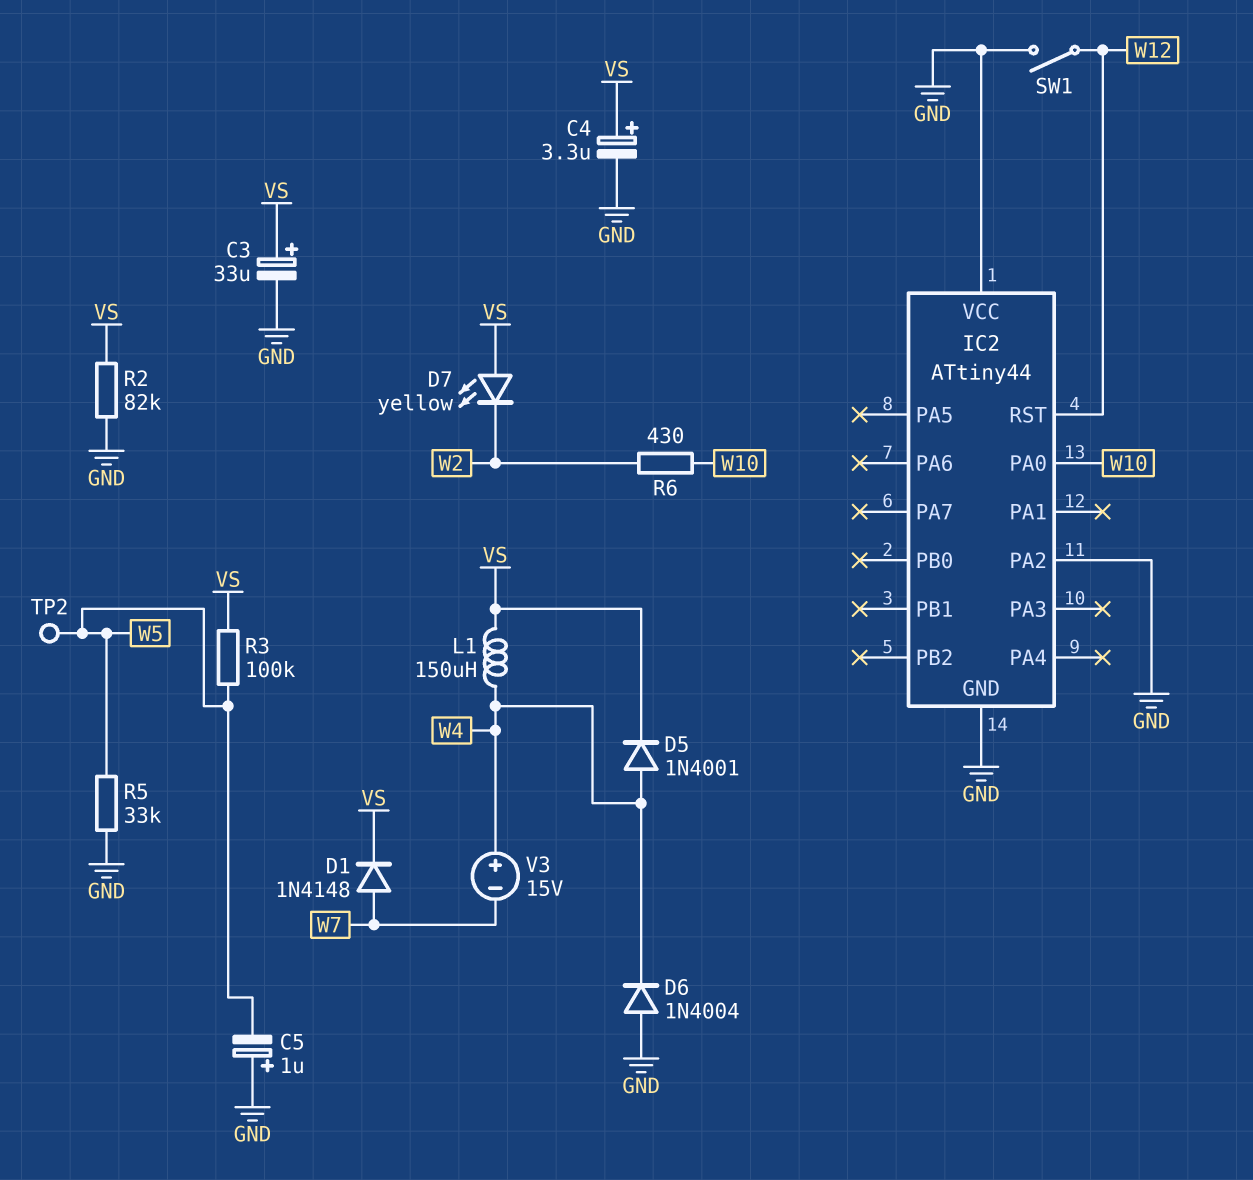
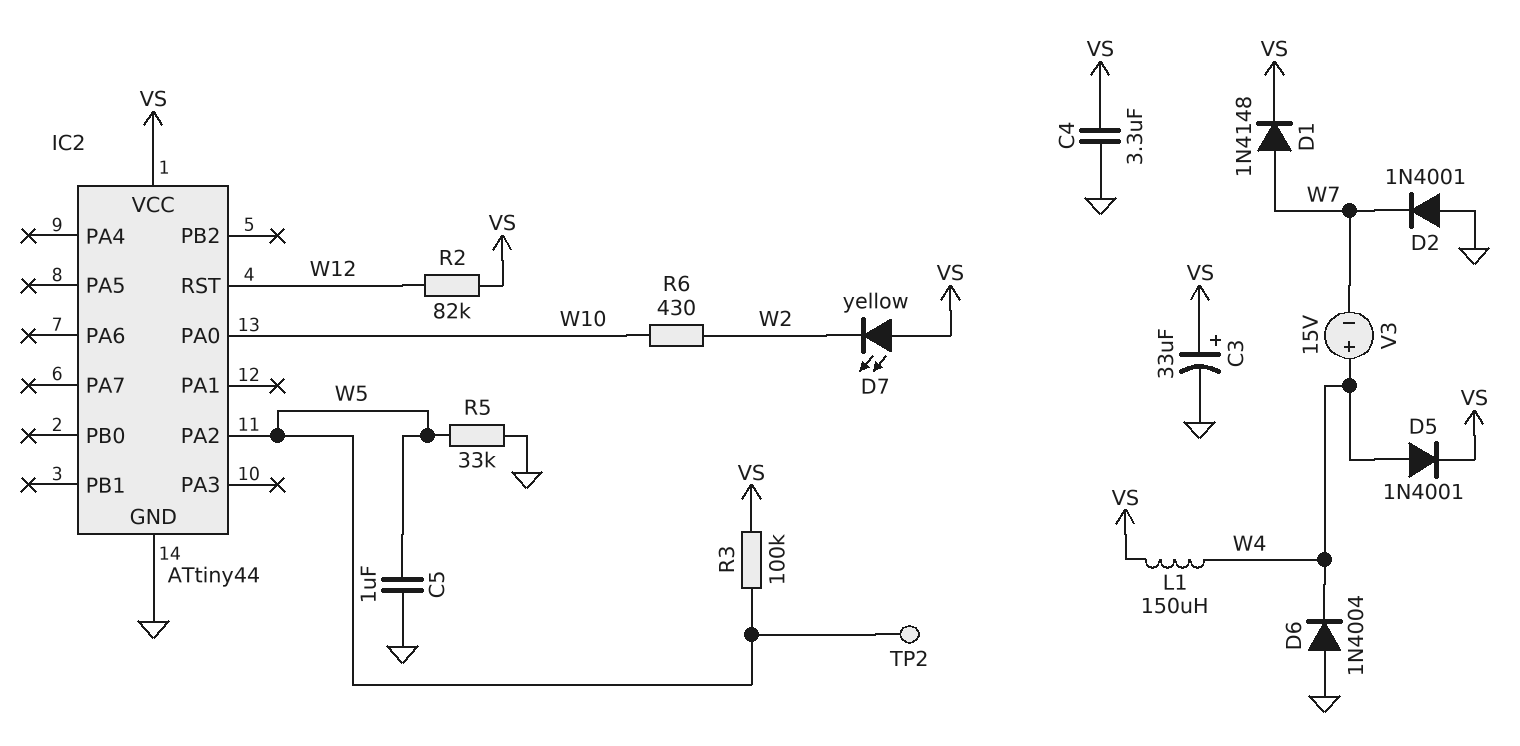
C4: 3.3uF (plus VS, minus GND) -> 3.3uF (GND, VS)
C5: 1uF (plus GND, minus W5) -> 1uF (GND, W5)
D2: none -> diode 1N4001 (A GND, K W7)
IC2 pin PA2: GND -> W5
IC2 pin VCC: GND -> VS
R2: 82k (GND, VS) -> 82k (VS, W12)
SW1: switch (GND, W12) -> none

